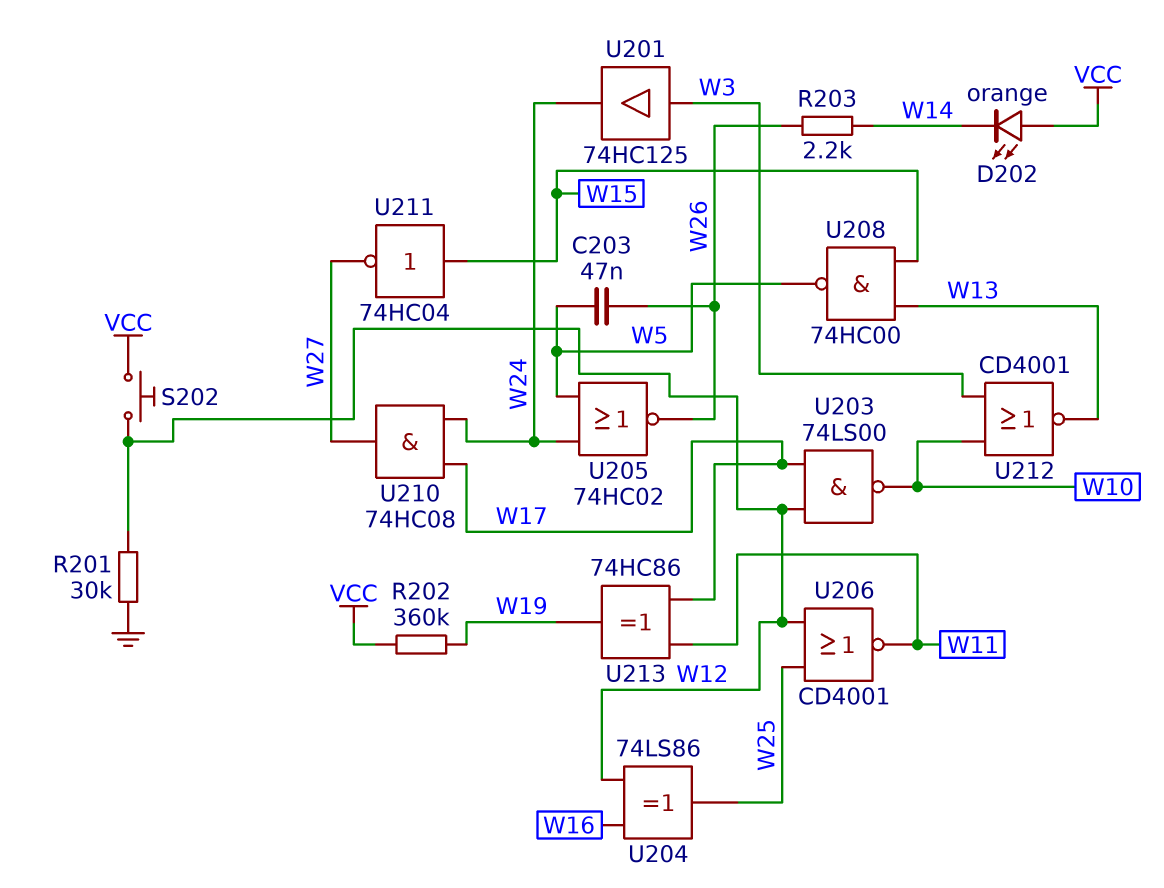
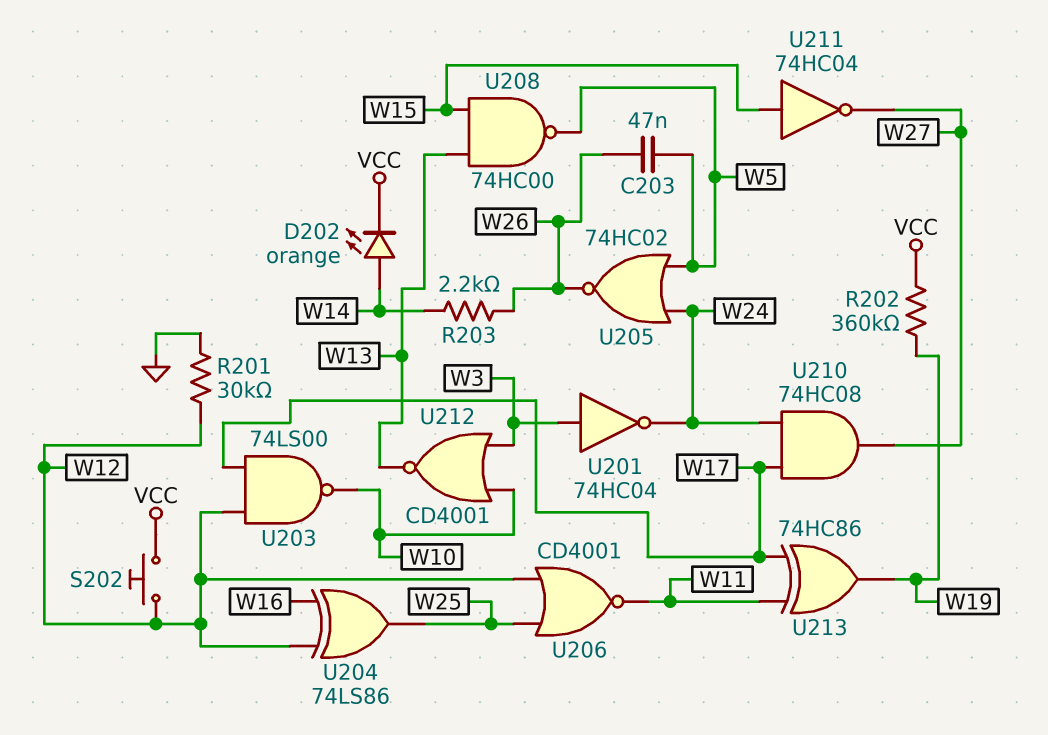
D202: LED orange (A VCC, K W14) -> LED orange (A W14, K VCC)
U201: buffer 74HC125 (in W3, out W24) -> NOT 74HC04 (in W3, out W24)

